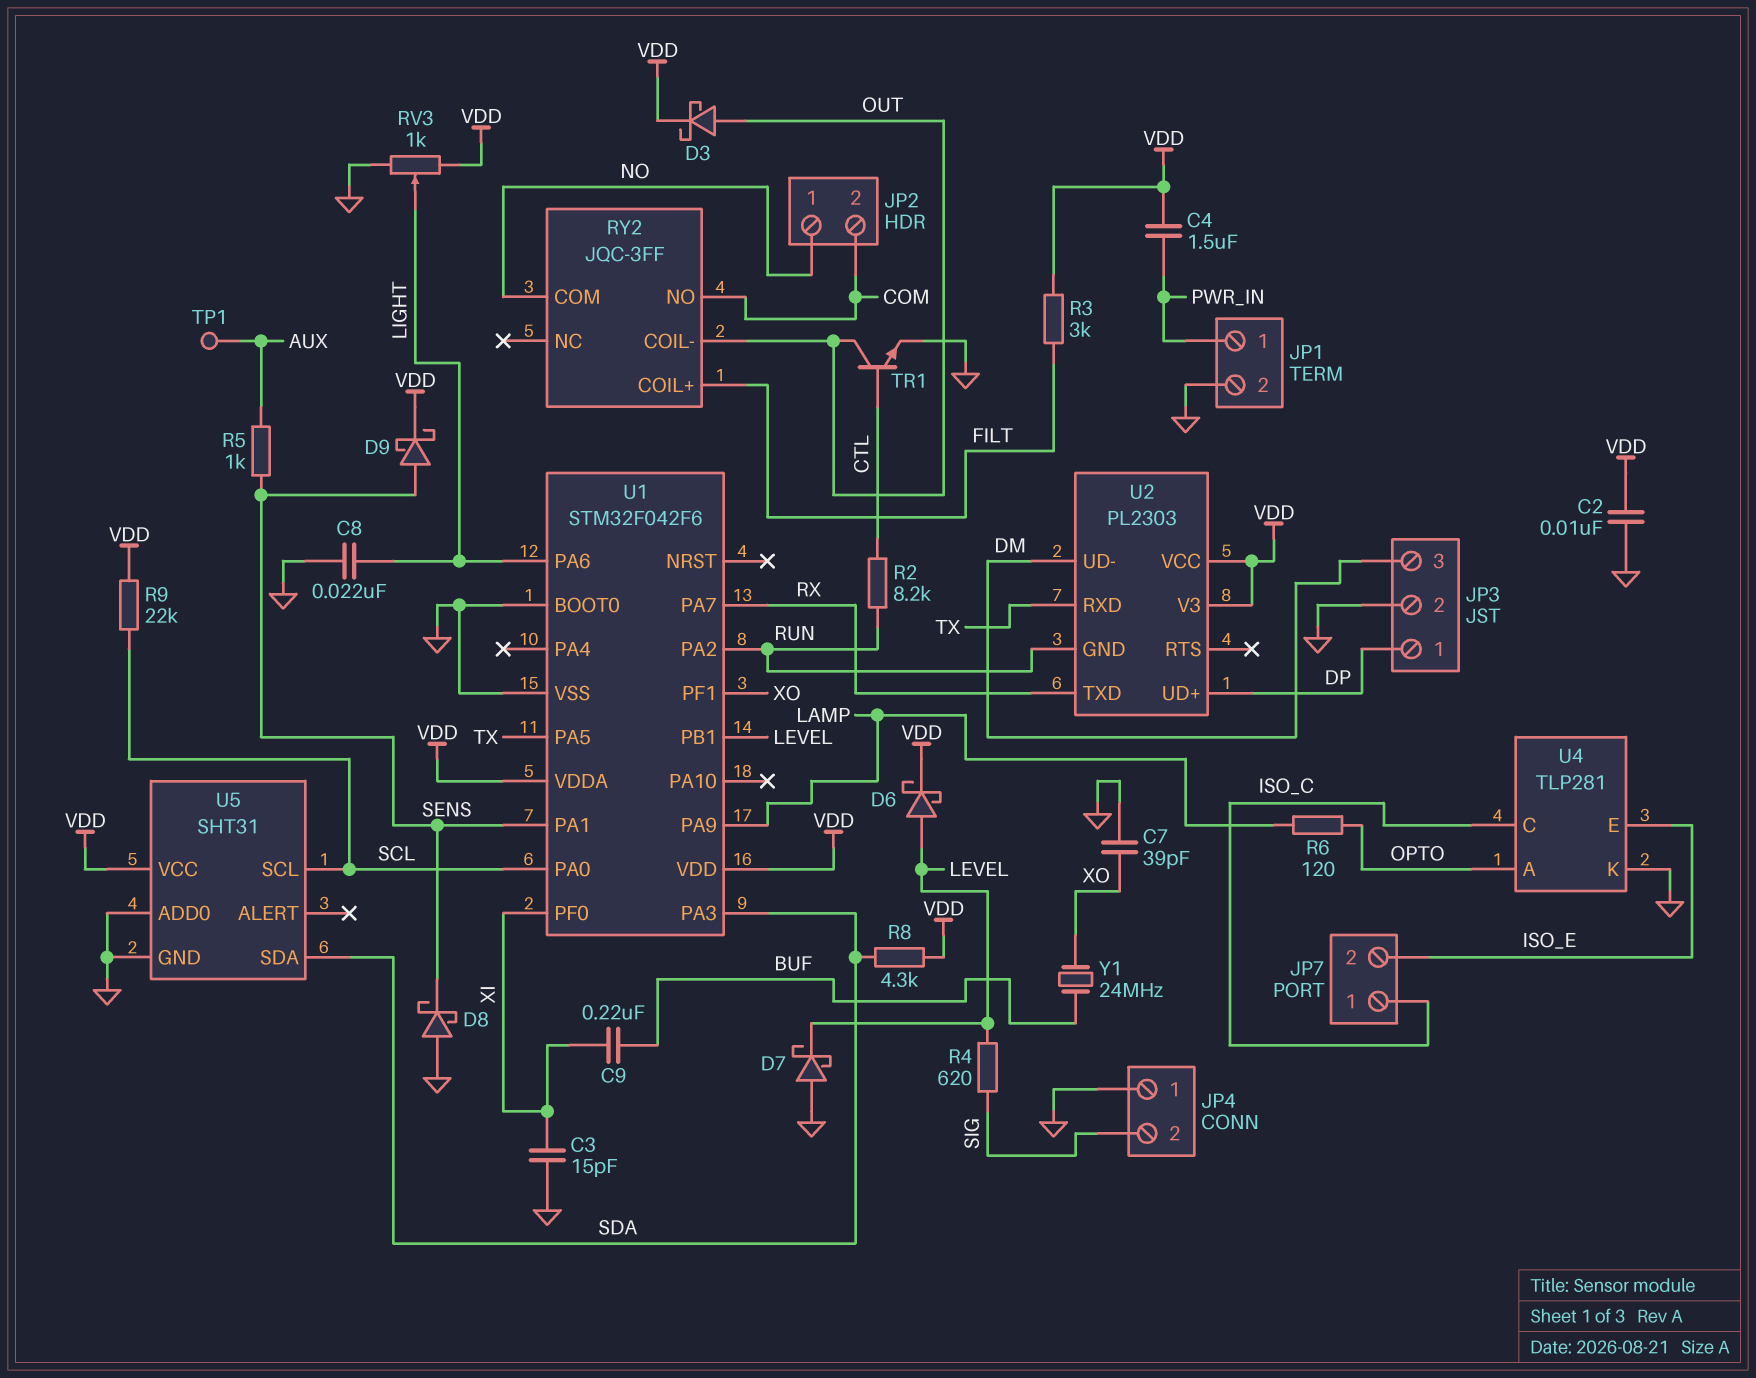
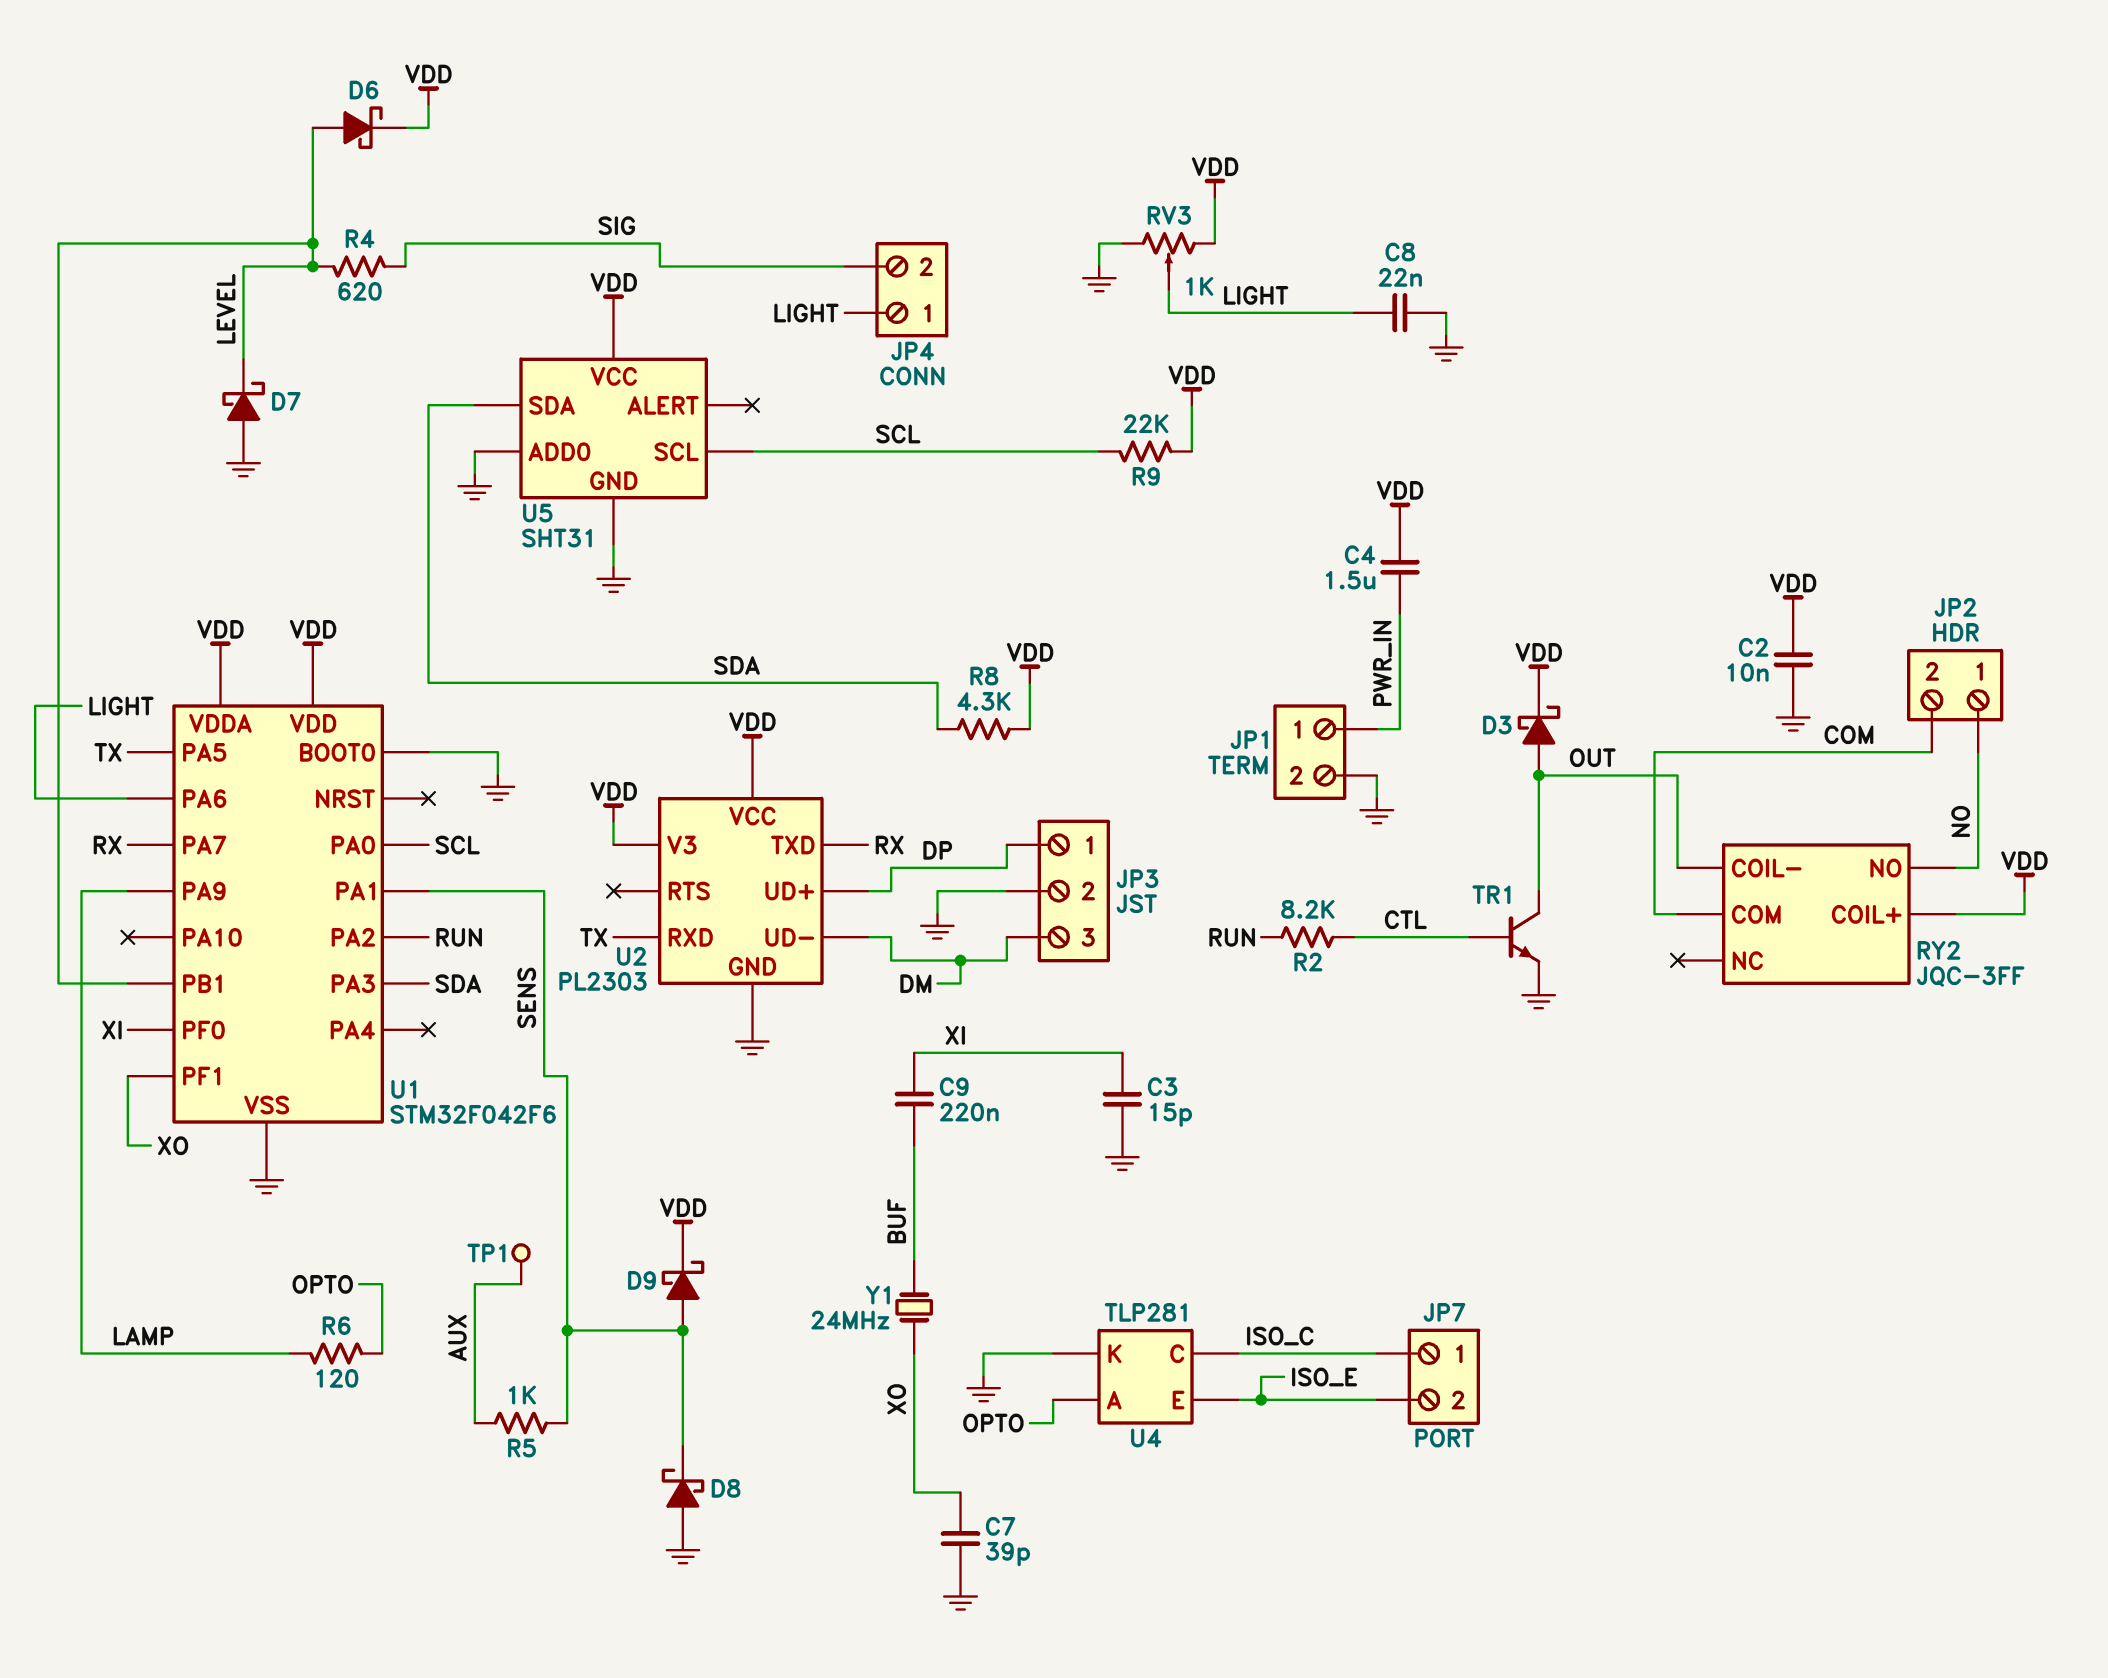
JP4 pin 1: GND -> LIGHT
R3: 3k (FILT, VDD) -> none
RY2 pin COIL+: FILT -> VDD
RY2 pin COM: NO -> COM
RY2 pin NO: COM -> NO
U2 pin GND: RUN -> GND

